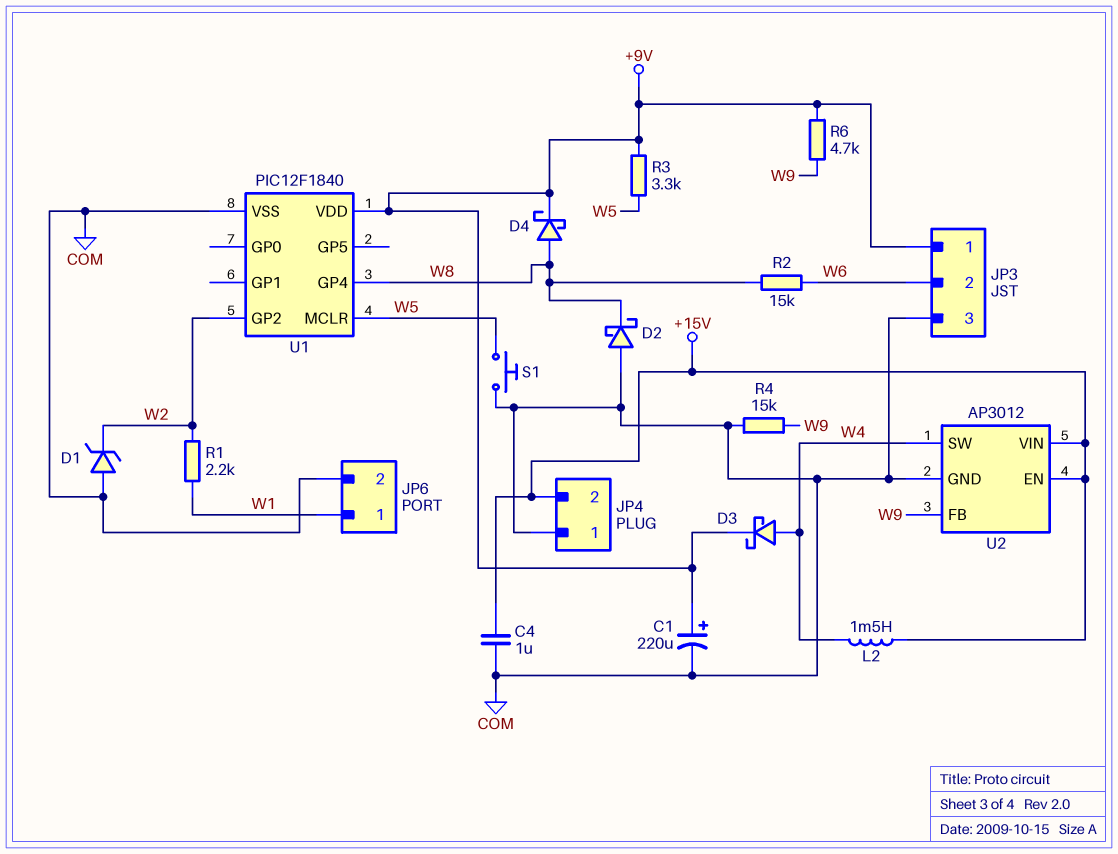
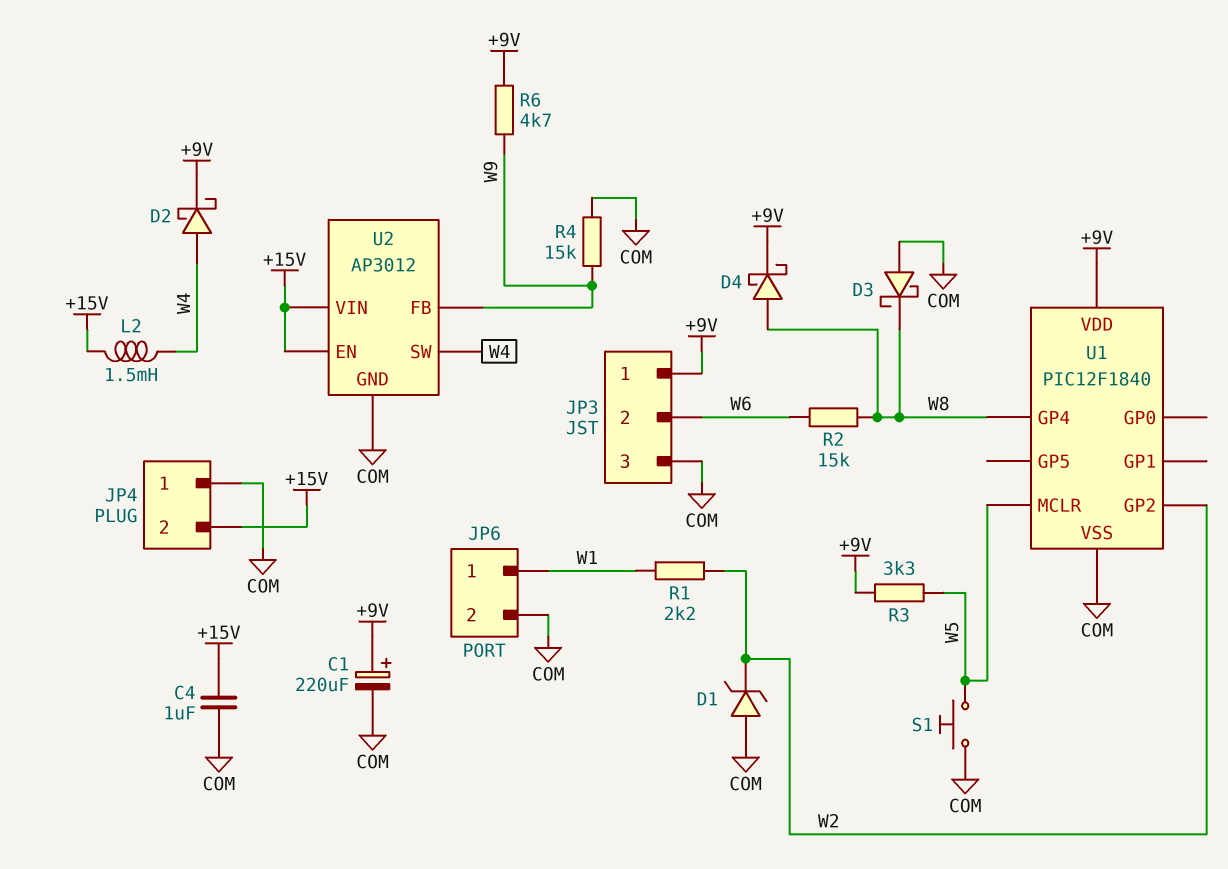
D2: schottky (A COM, K W8) -> schottky (A W4, K +9V)
D3: schottky (A W4, K +9V) -> schottky (A COM, K W8)

